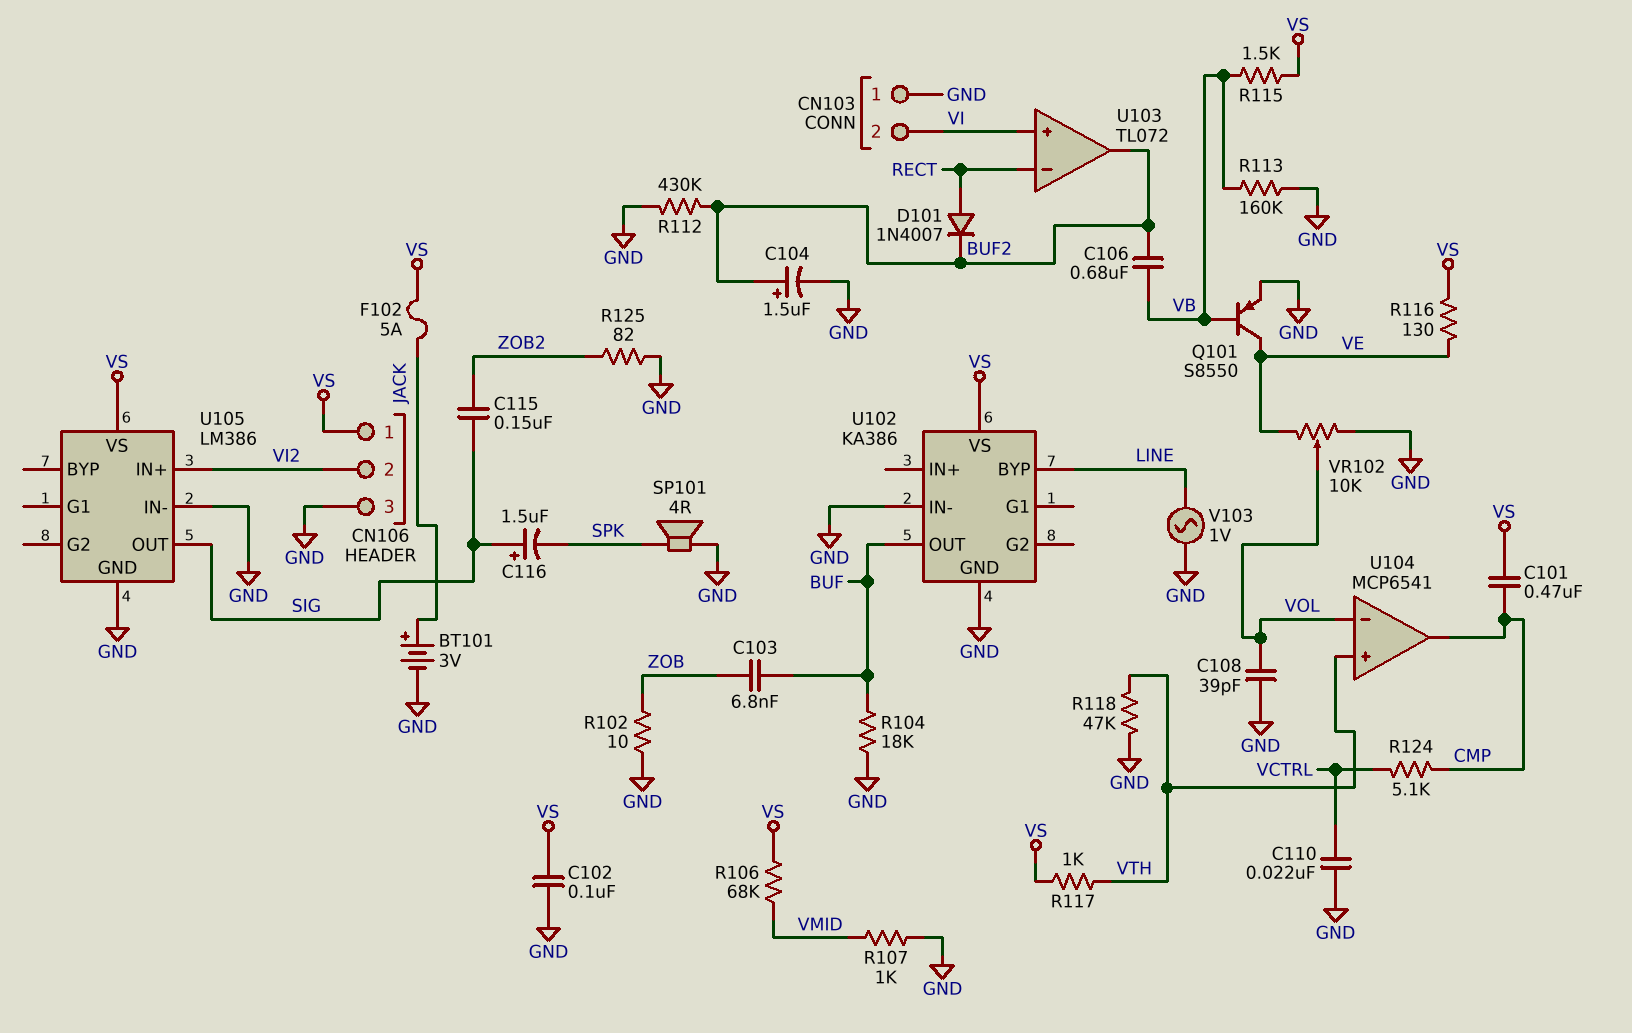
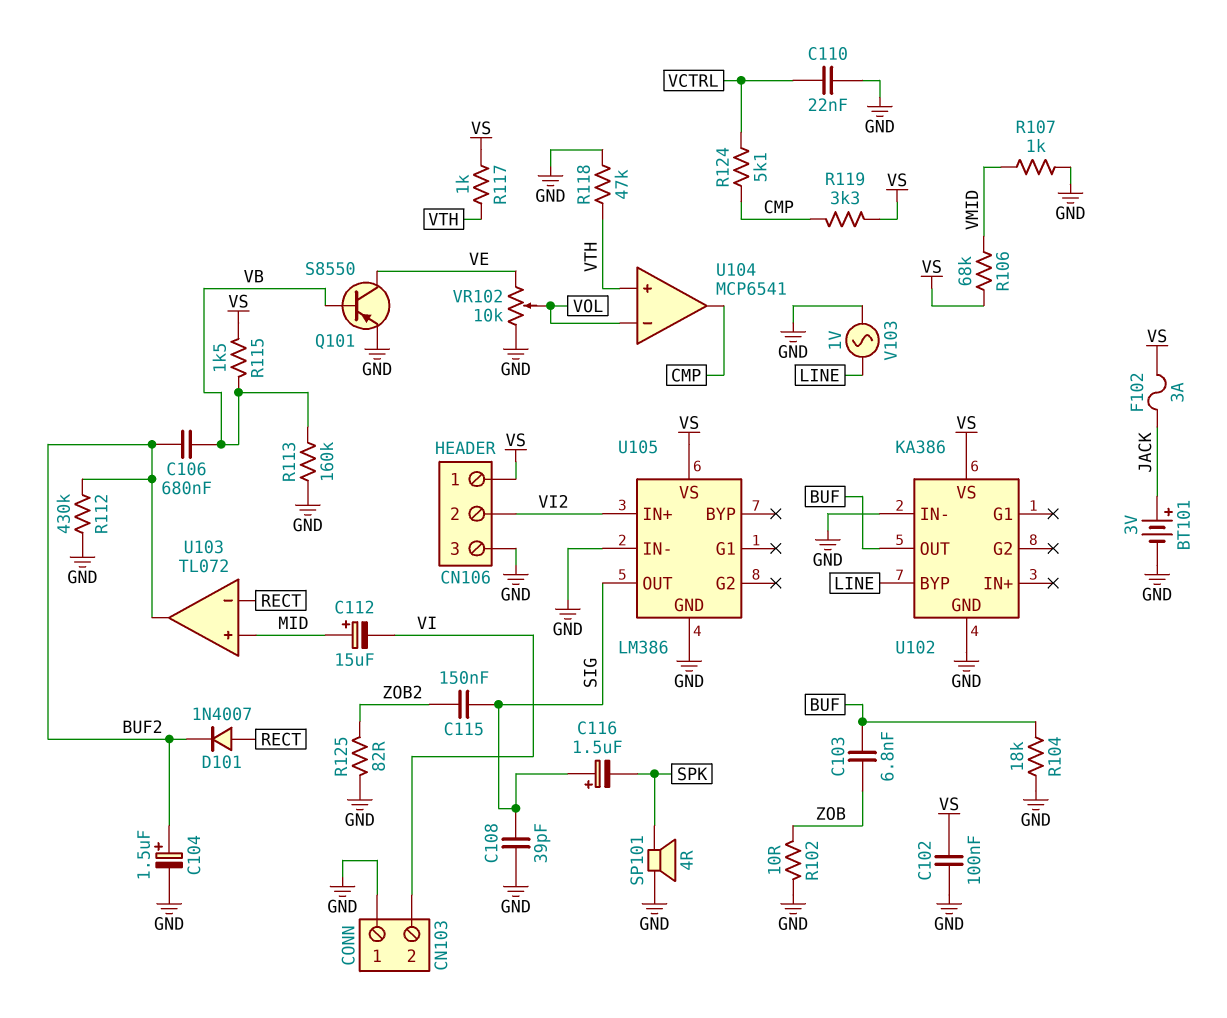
C101: 470nF (CMP, VS) -> none
C108: 39pF (GND, VOL) -> 39pF (GND, SIG)
C112: none -> 15uF (plus MID, minus VI)
F102: 5A (JACK, VS) -> 3A (JACK, VS)
R116: 130 (VE, VS) -> none
R119: none -> 3.3k (CMP, VS)
U103 pin in+: VI -> MID

